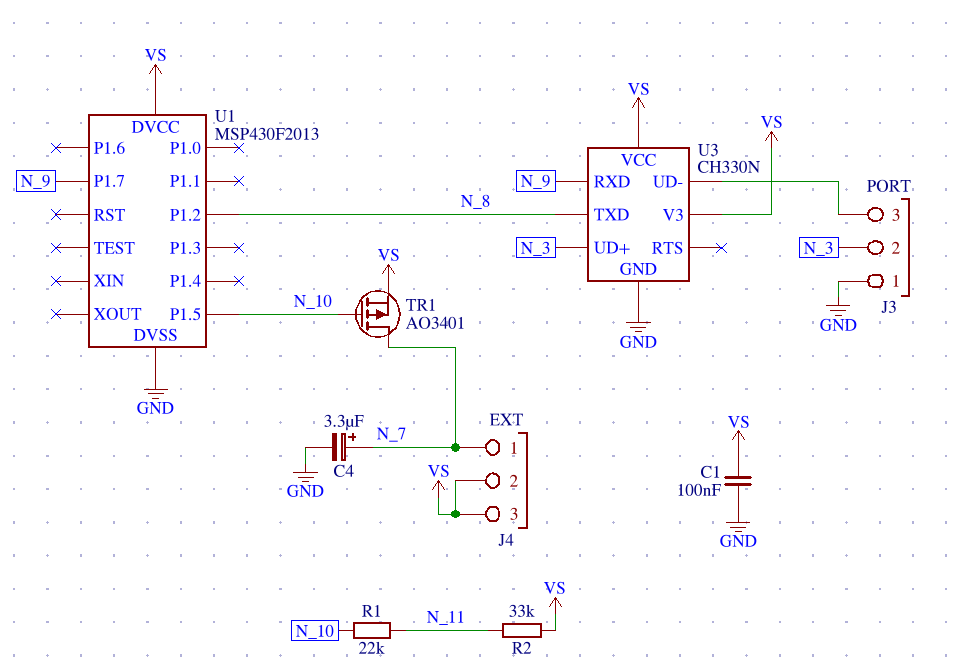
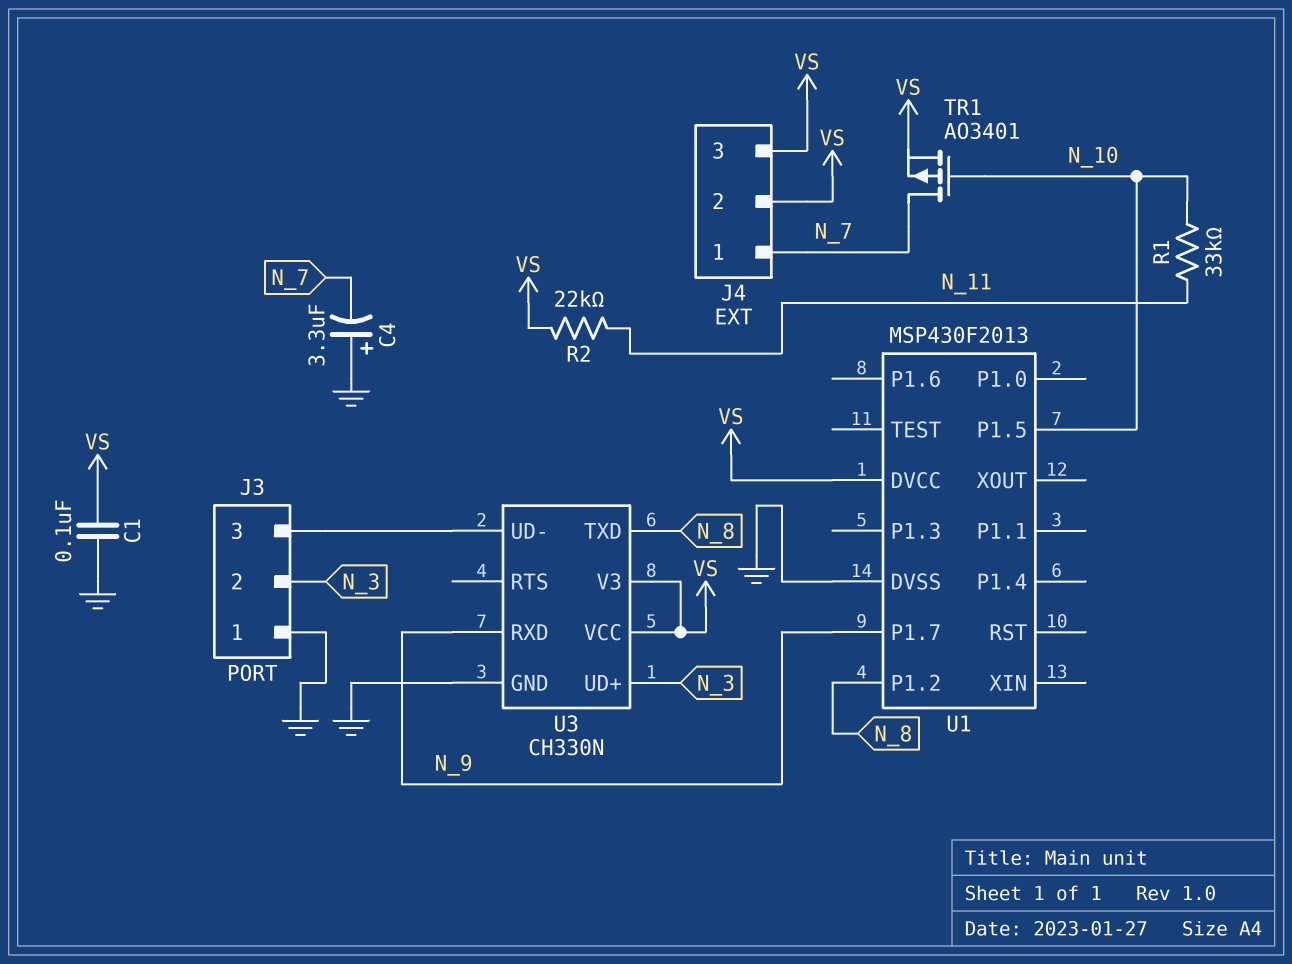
C4: 3.3uF (plus N_7, minus GND) -> 3.3uF (plus GND, minus N_7)
R1: 22k (N_10, N_11) -> 33k (N_10, N_11)
R2: 33k (N_11, VS) -> 22k (N_11, VS)

